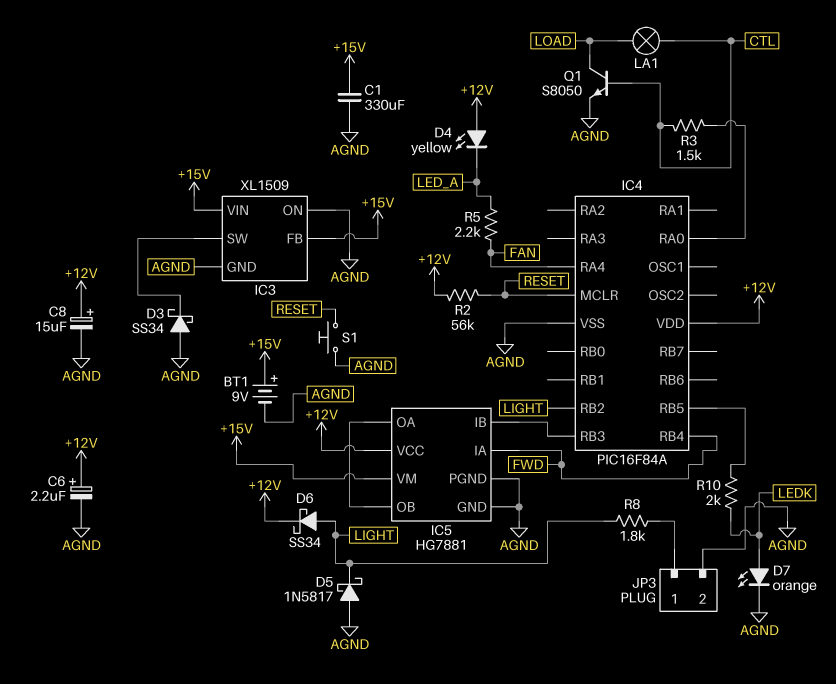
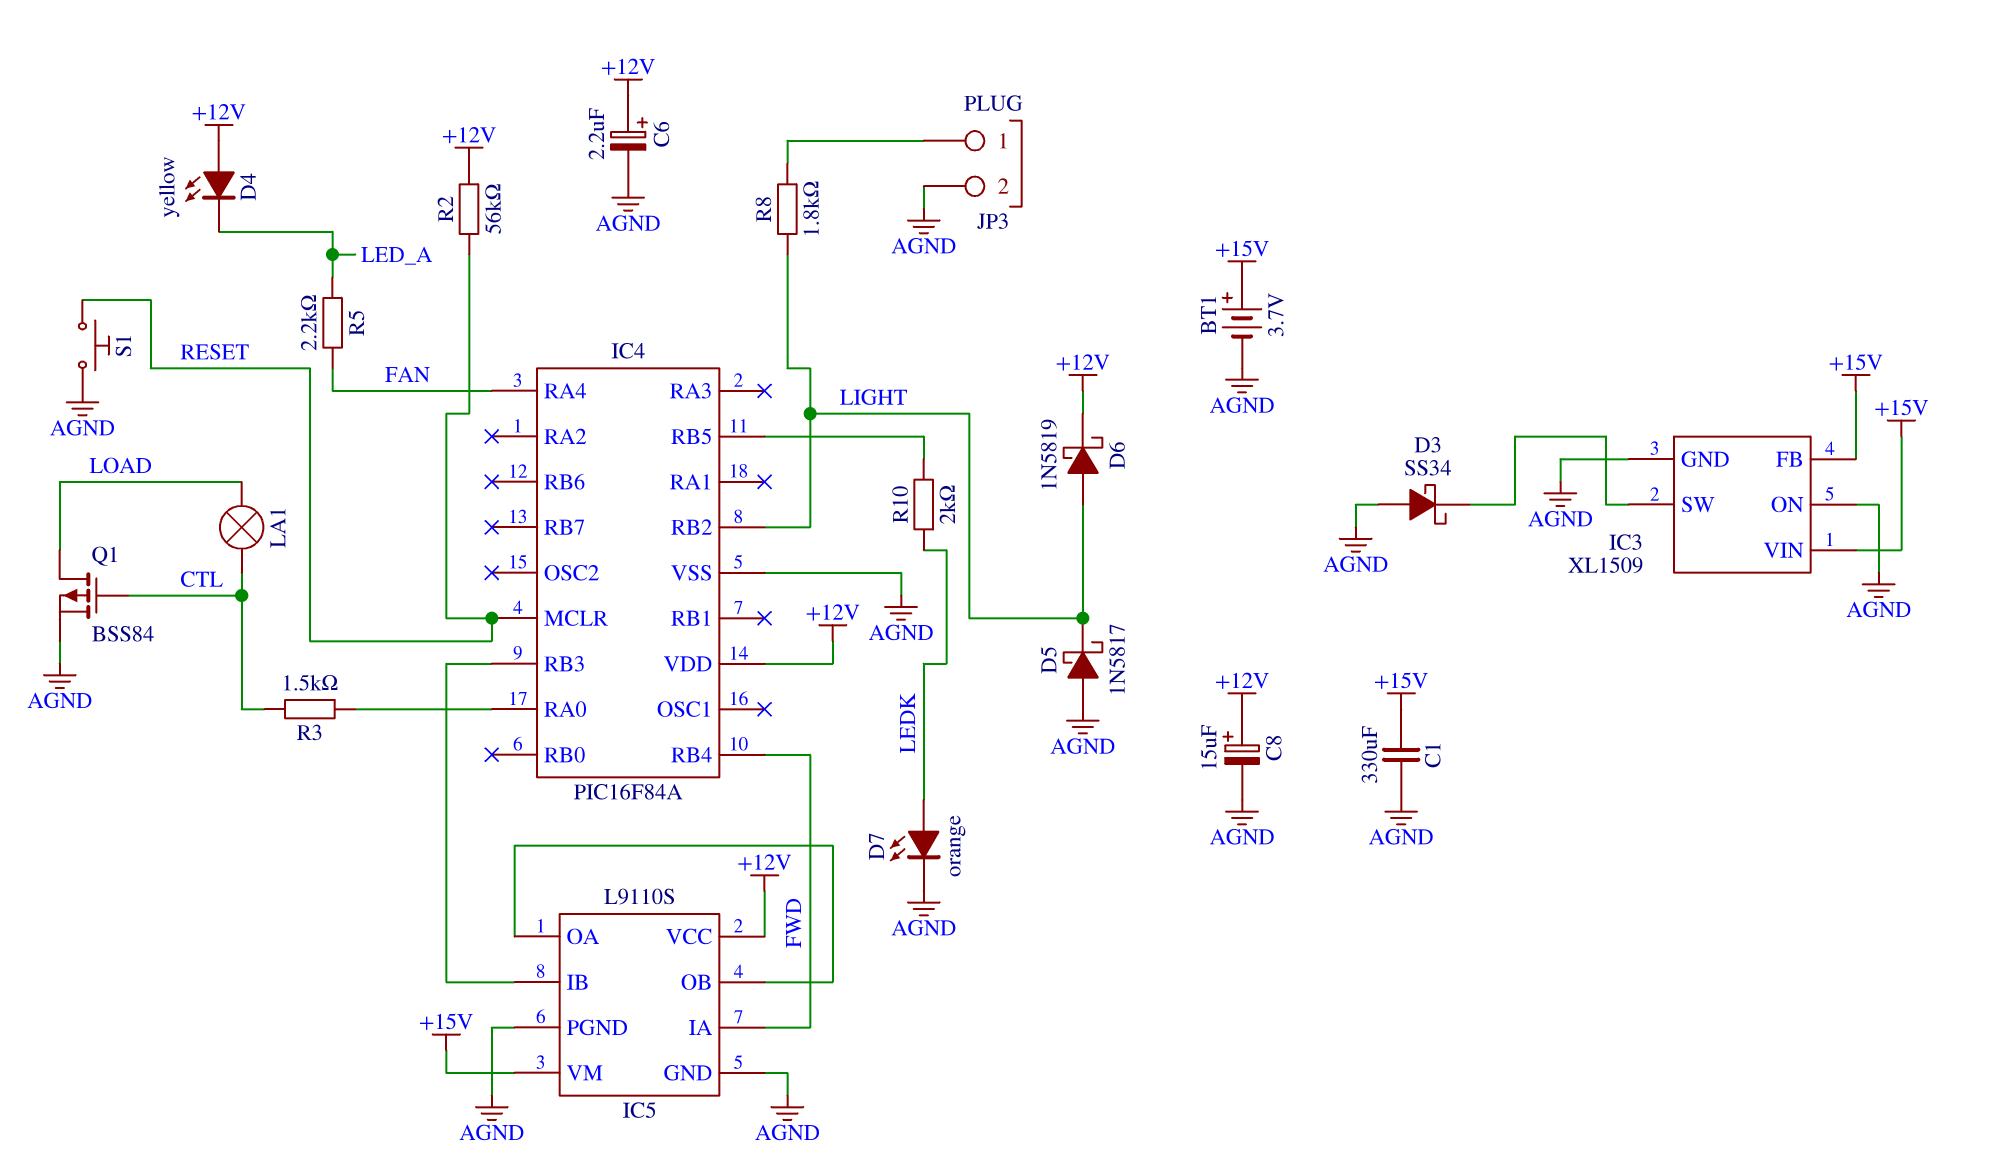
BT1: 9V (plus +15V, minus AGND) -> 3.7V (plus +15V, minus AGND)
D6: schottky SS34 (A LIGHT, K +12V) -> schottky 1N5819 (A LIGHT, K +12V)
IC5: HG7881 -> L9110S
Q1: NPN S8050 (B CTL, C LOAD, E AGND) -> PMOS BSS84 (G CTL, D LOAD, S AGND)

